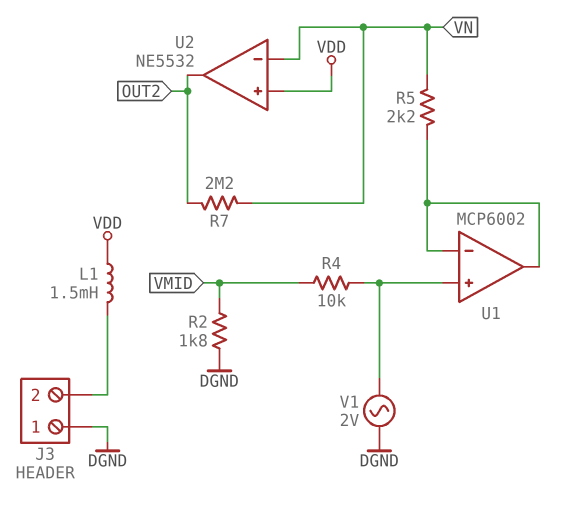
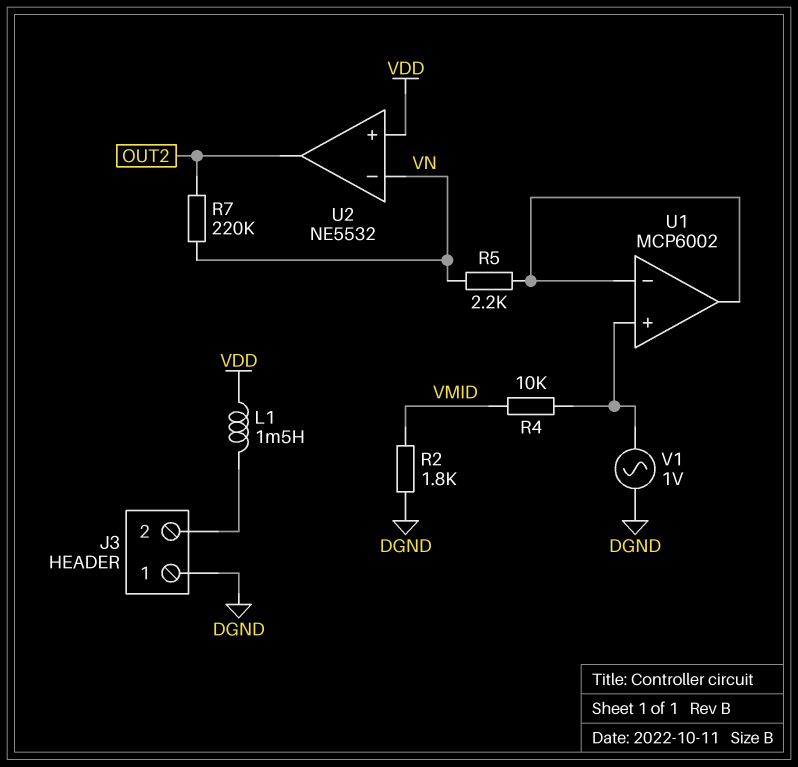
R7: 2.2M (OUT2, VN) -> 220k (OUT2, VN)
V1: AC 2V (DGND, U1/in+) -> AC 1V (DGND, U1/in+)

